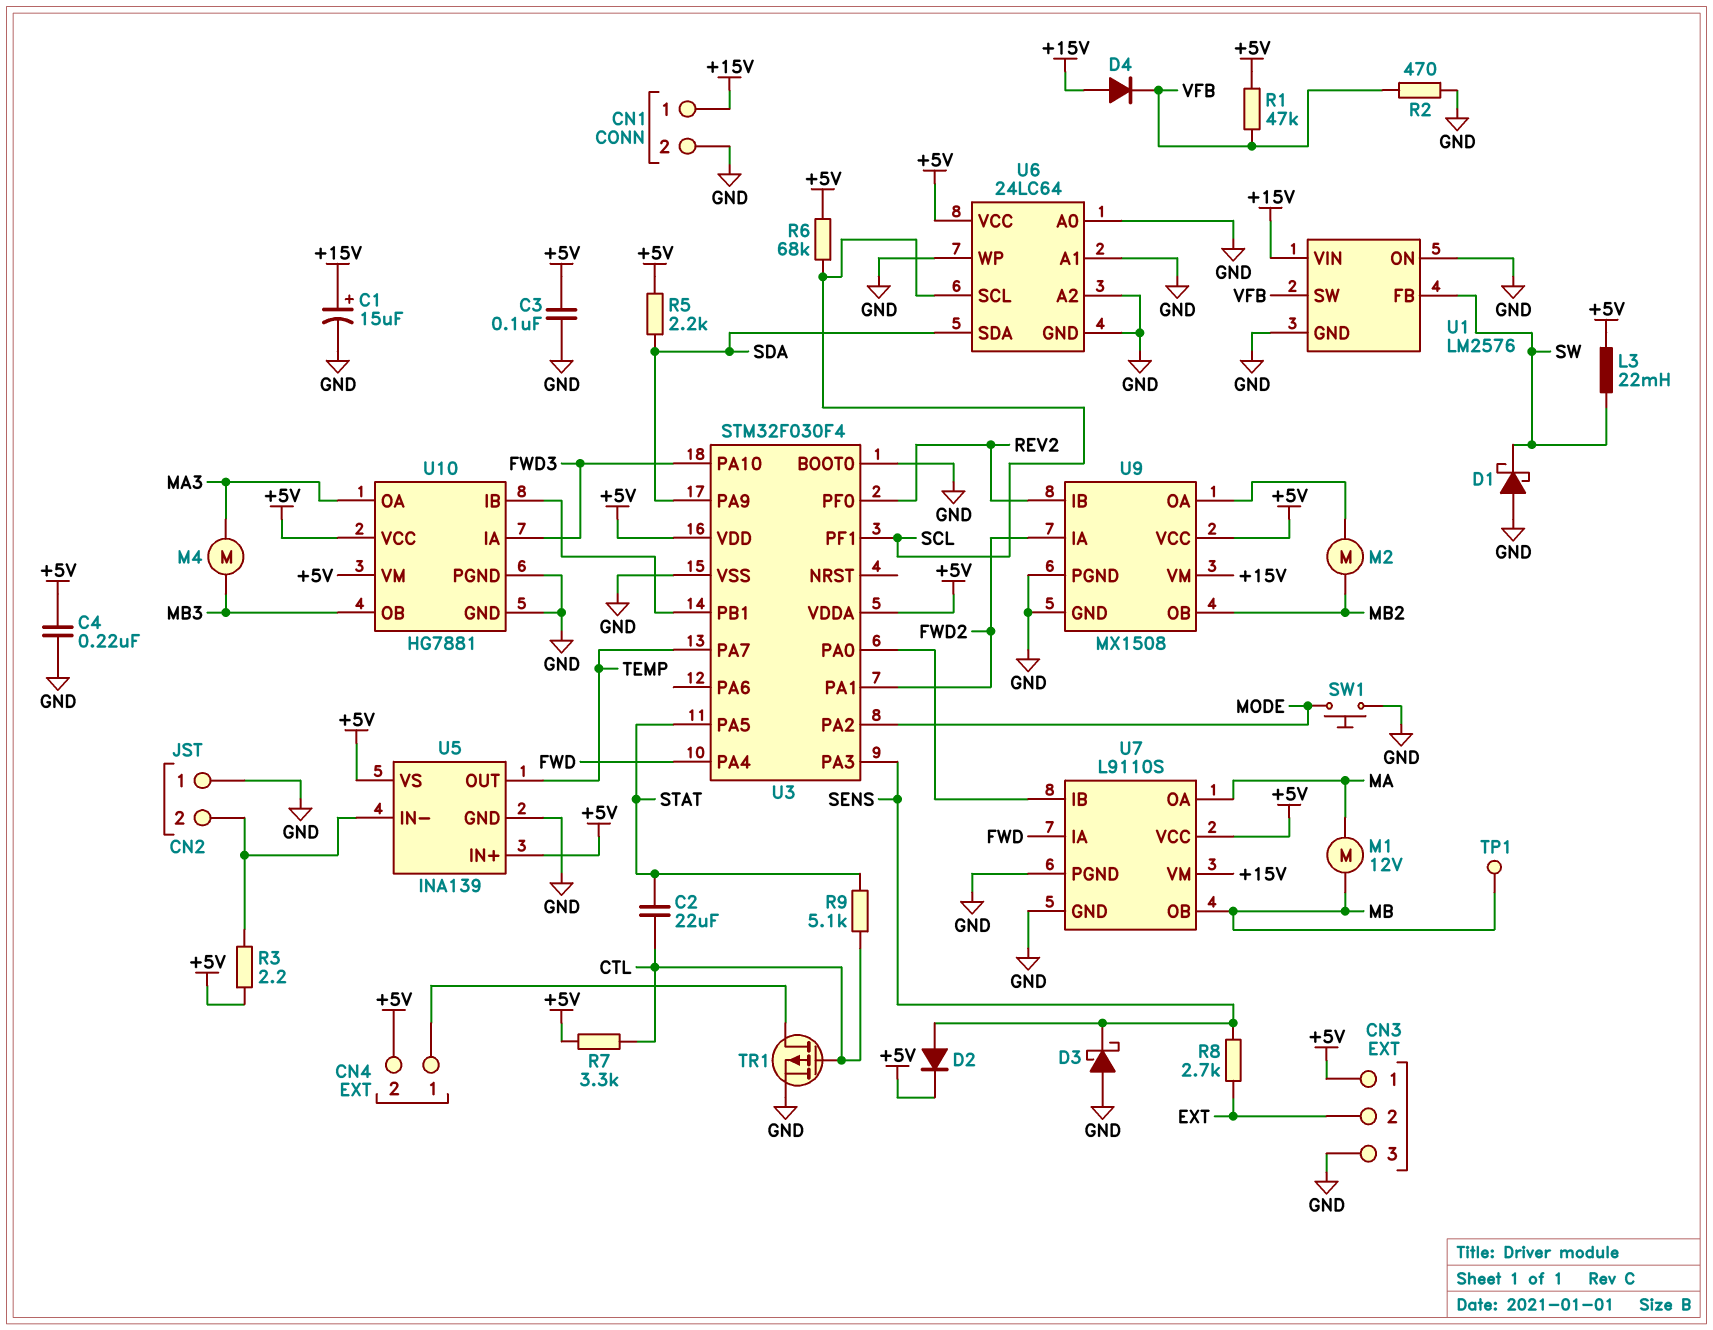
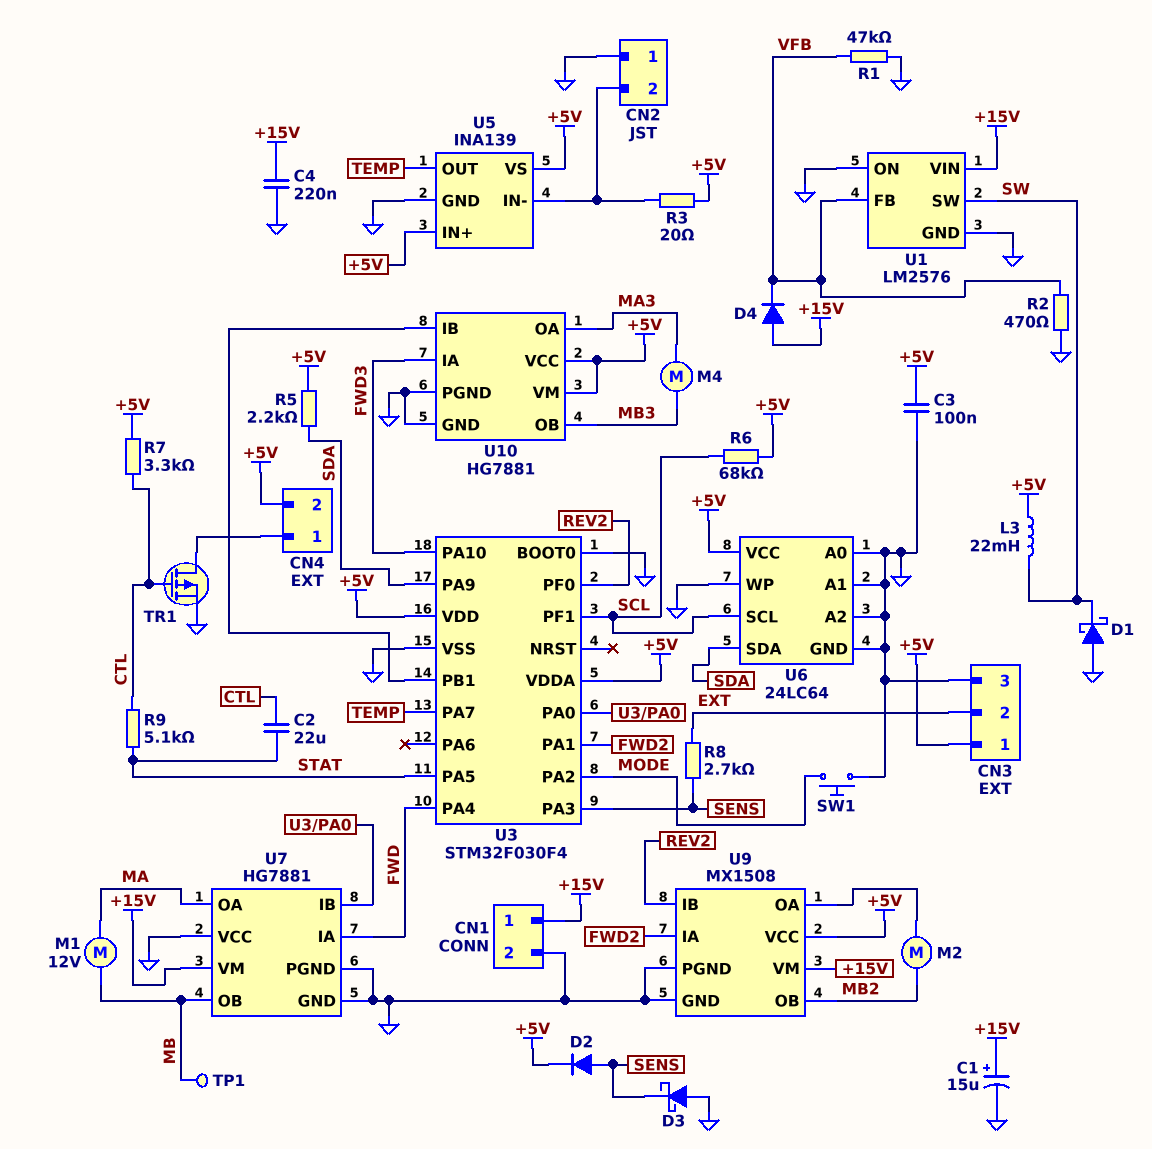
C4: 220nF (+5V, GND) -> 220nF (+15V, GND)
R1: 47k (+5V, VFB) -> 47k (GND, VFB)
R3: 2.2 (+5V, CN2/2) -> 20 (+5V, CN2/2)
U1 pin FB: SW -> VFB
U1 pin SW: VFB -> SW
U7: L9110S -> HG7881
U7 pin VCC: +5V -> GND

